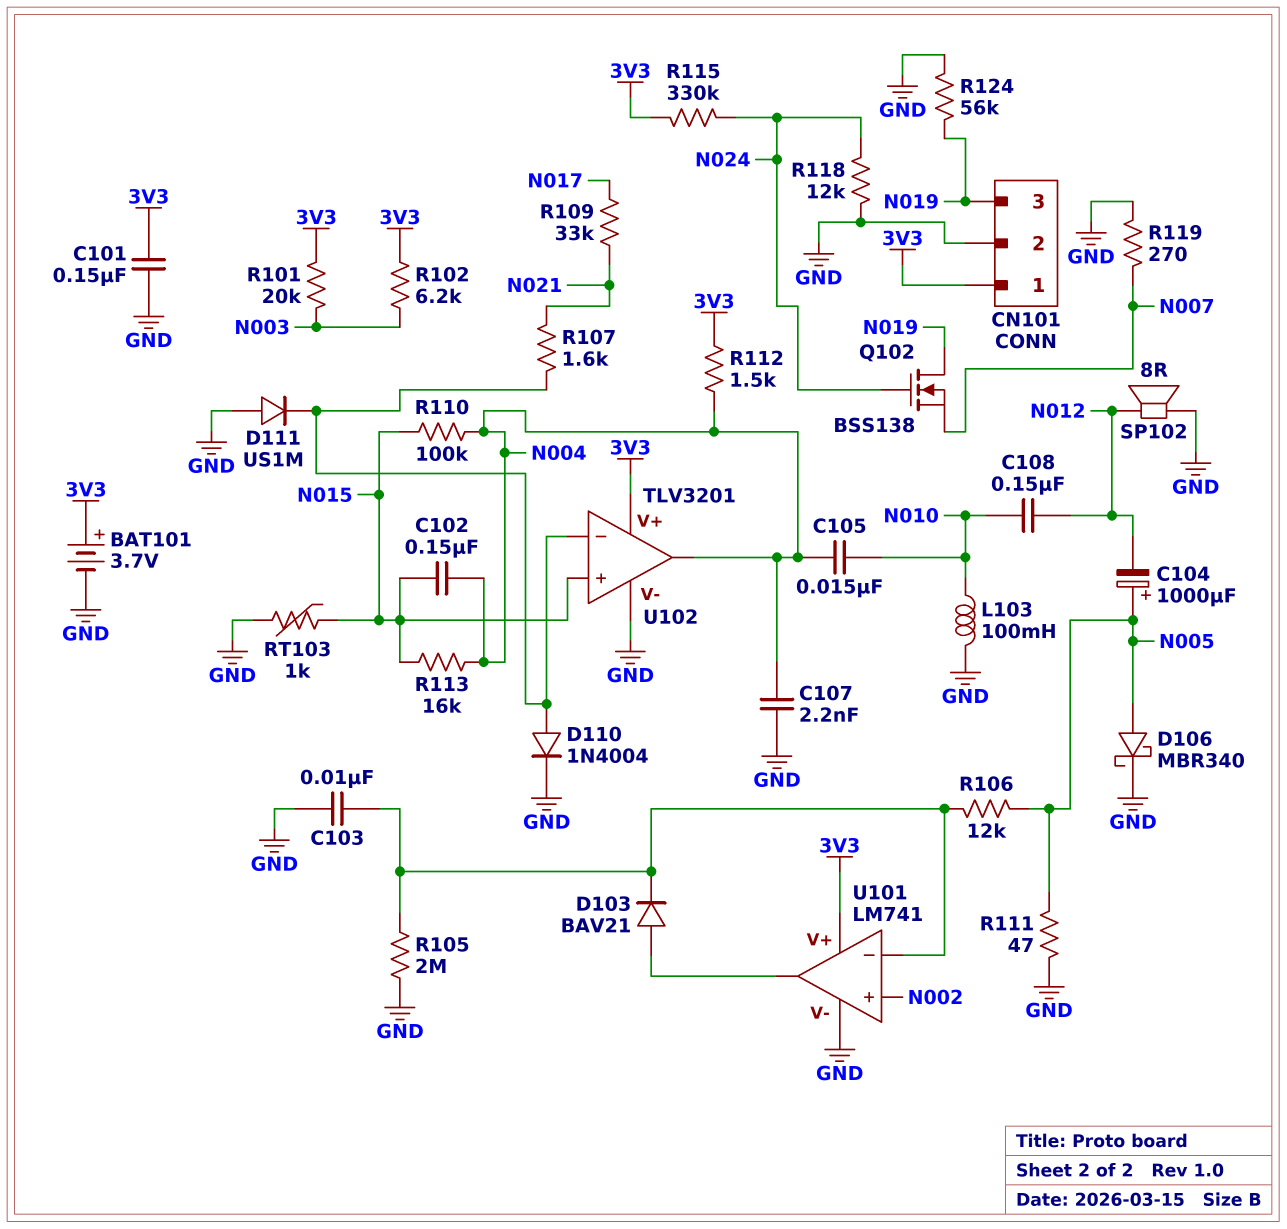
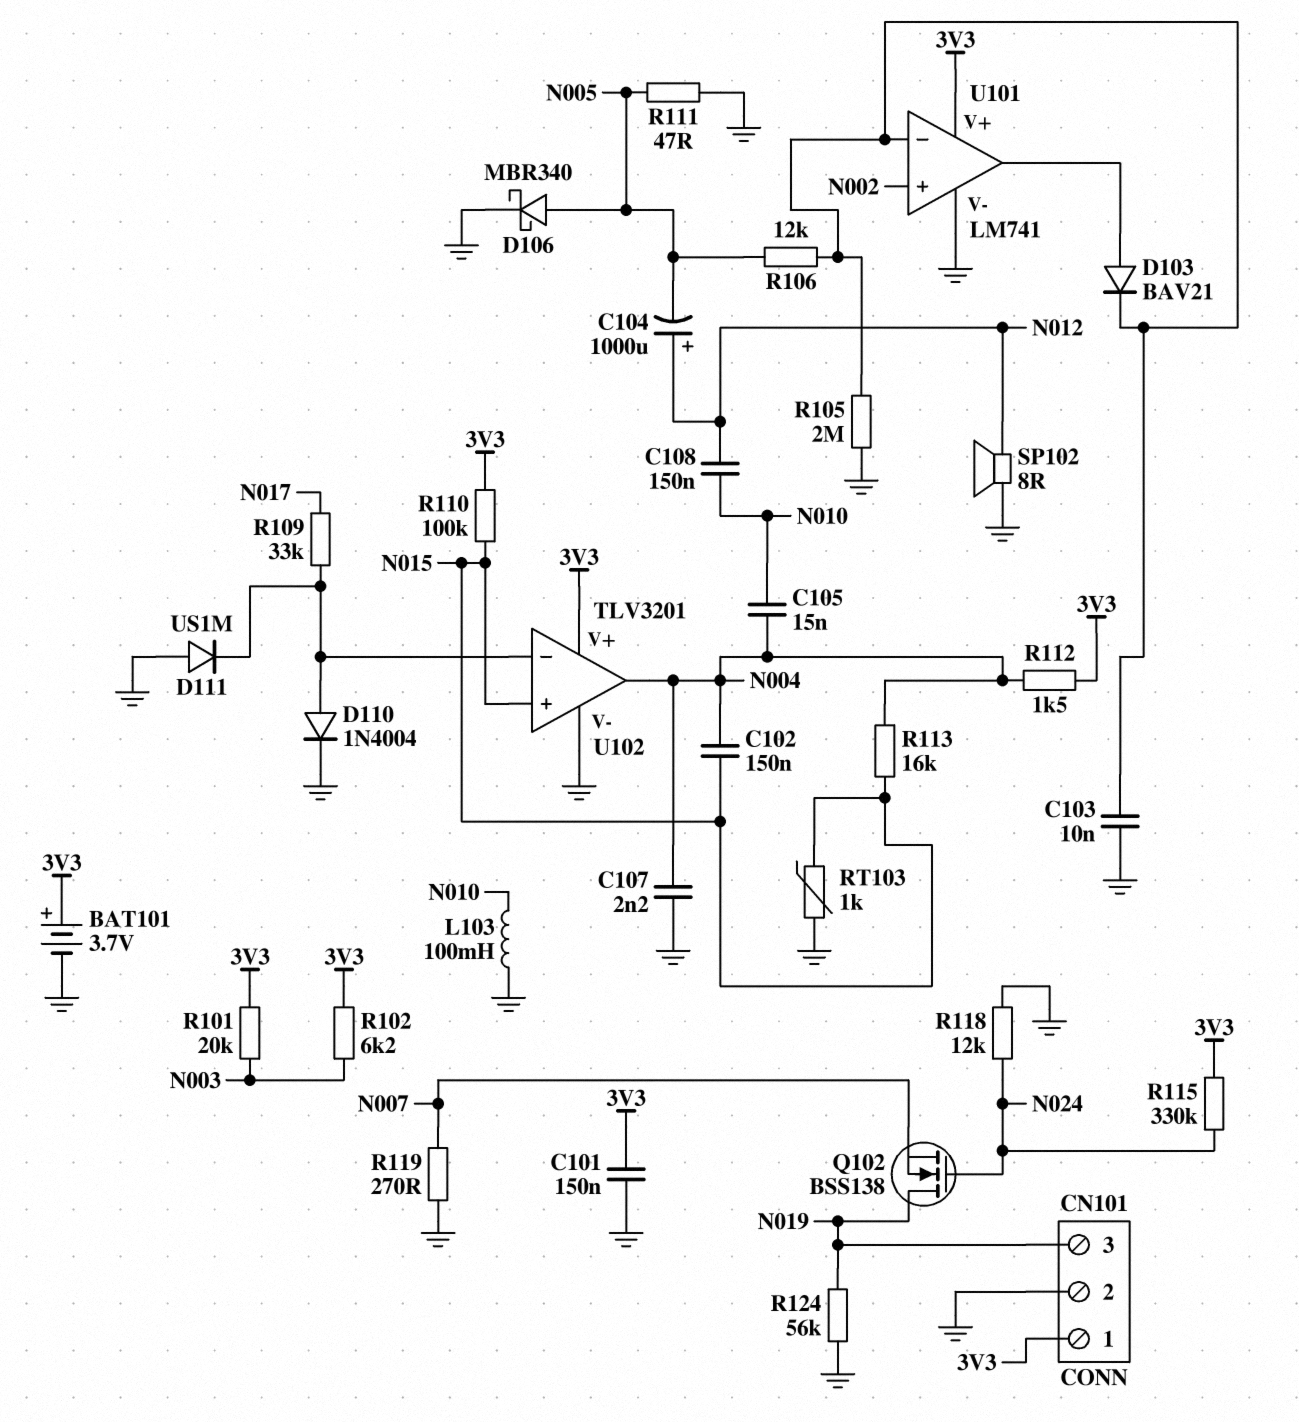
C104: 1000uF (plus N005, minus N012) -> 1000uF (plus N012, minus N005)
R107: 1.6k (N021, U102/in-) -> none
R109: 33k (N017, N021) -> 33k (N017, U102/in-)
R110: 100k (N004, N015) -> 100k (3V3, N015)

